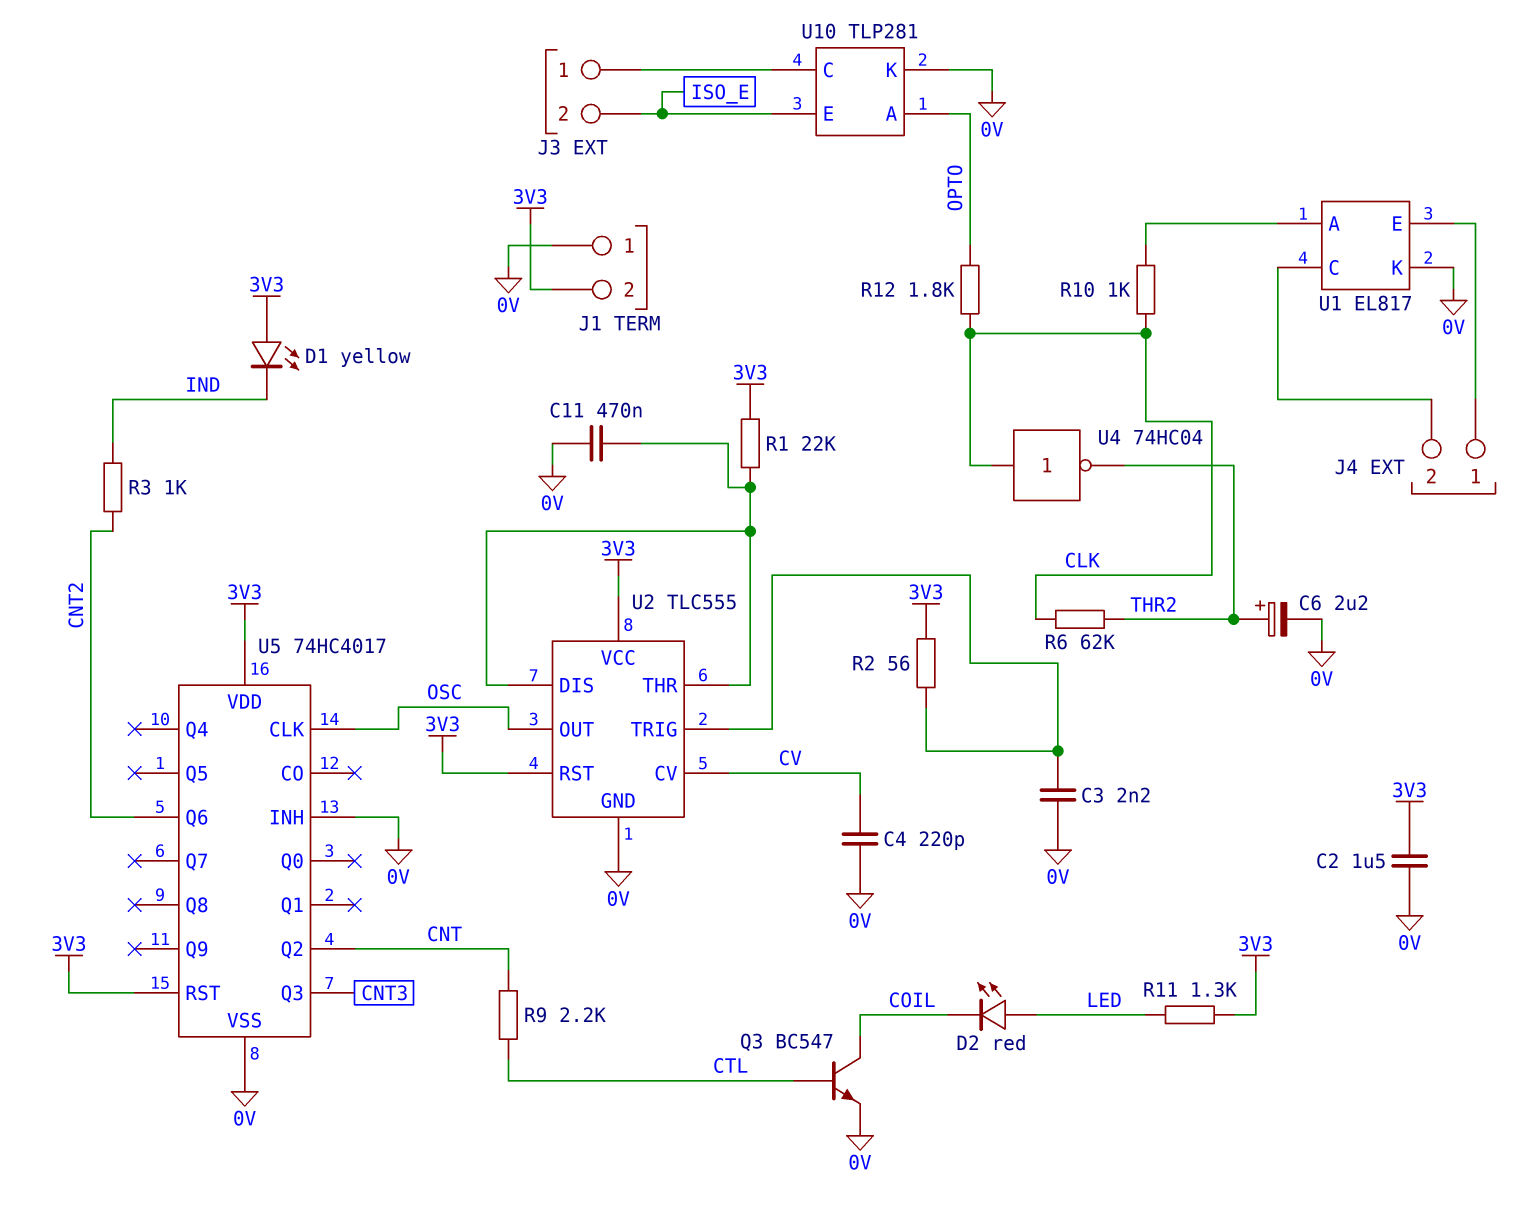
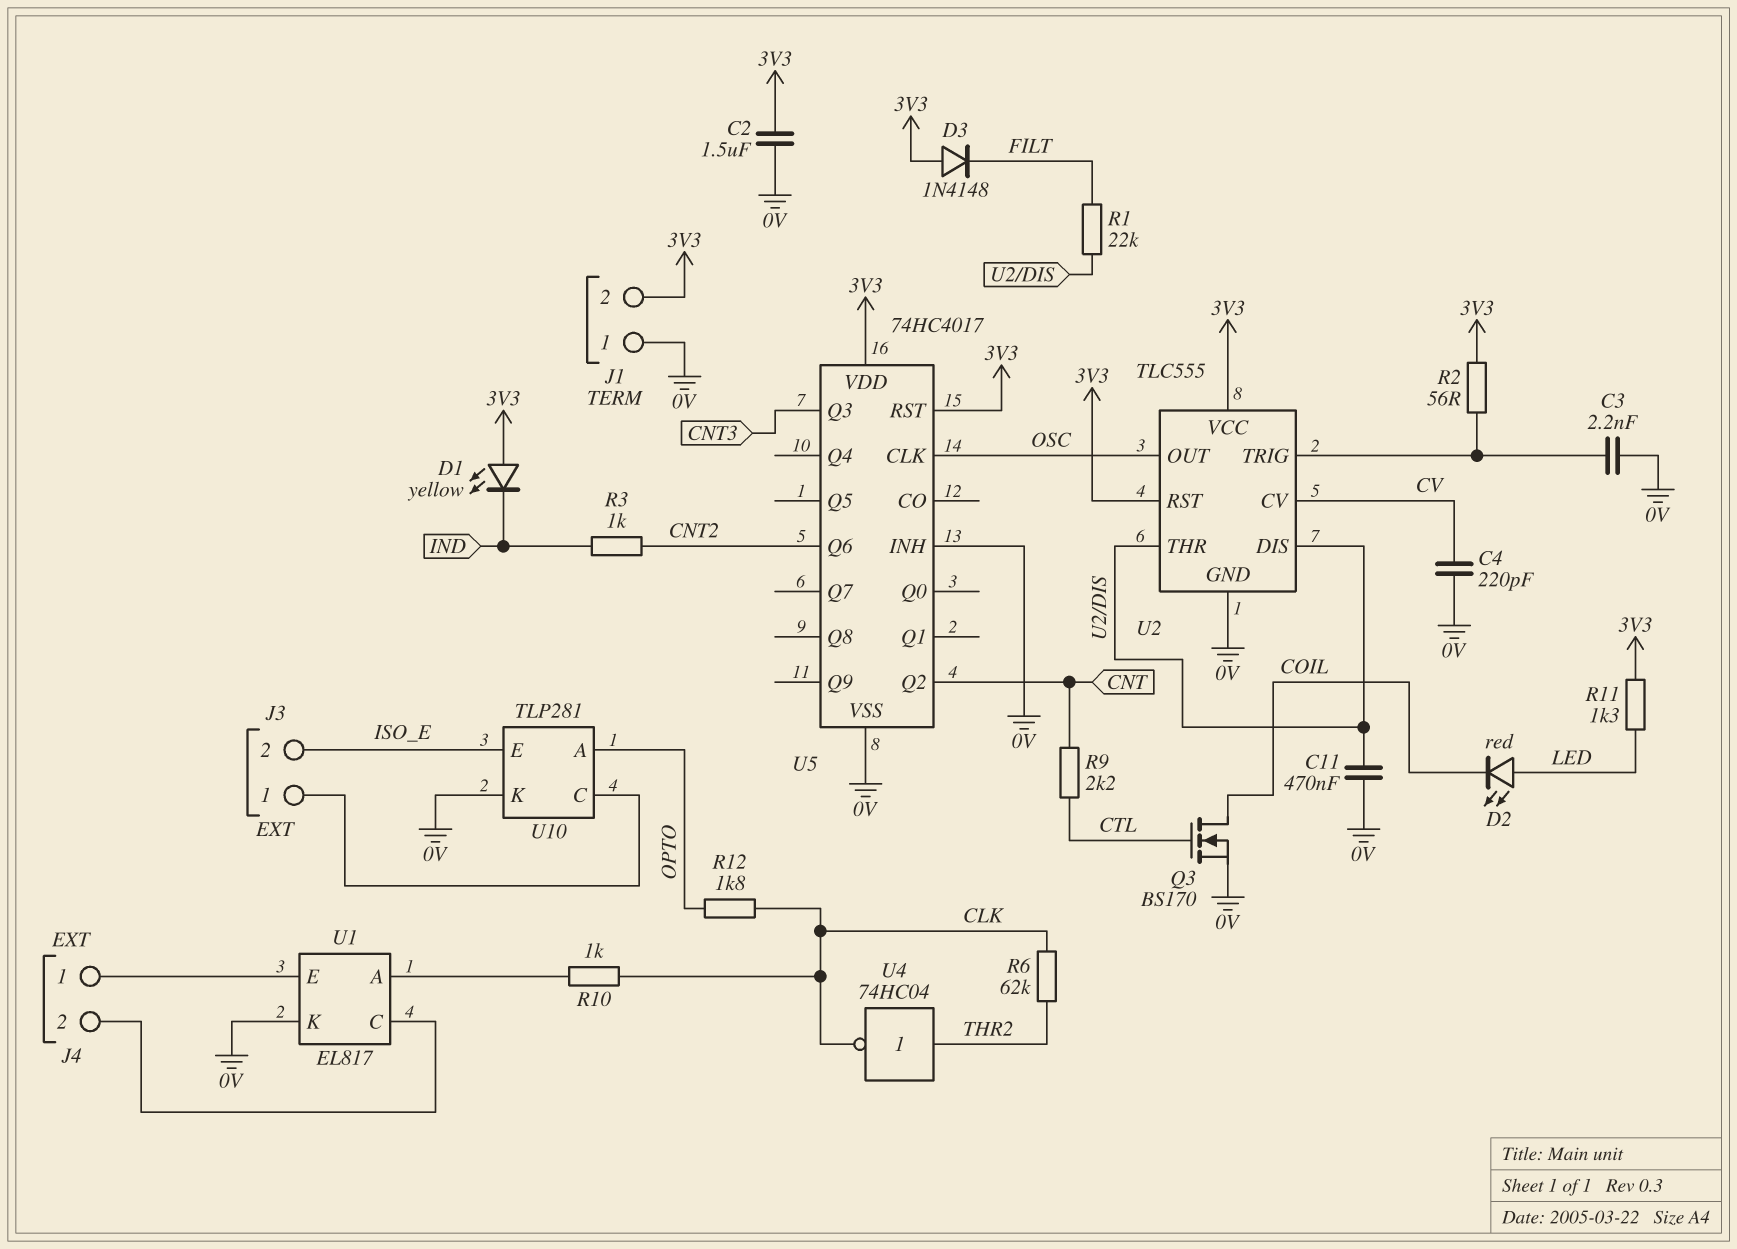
C6: 2.2uF (plus THR2, minus 0V) -> none
D3: none -> diode 1N4148 (A 3V3, K FILT)
Q3: NPN BC547 (B CTL, C COIL, E 0V) -> NMOS BS170 (G CTL, D COIL, S 0V)
R1: 22k (3V3, U2/DIS) -> 22k (FILT, U2/DIS)
U4: NOT 74HC04 (in CLK, out THR2) -> NOT 74HC04 (in THR2, out CLK)

